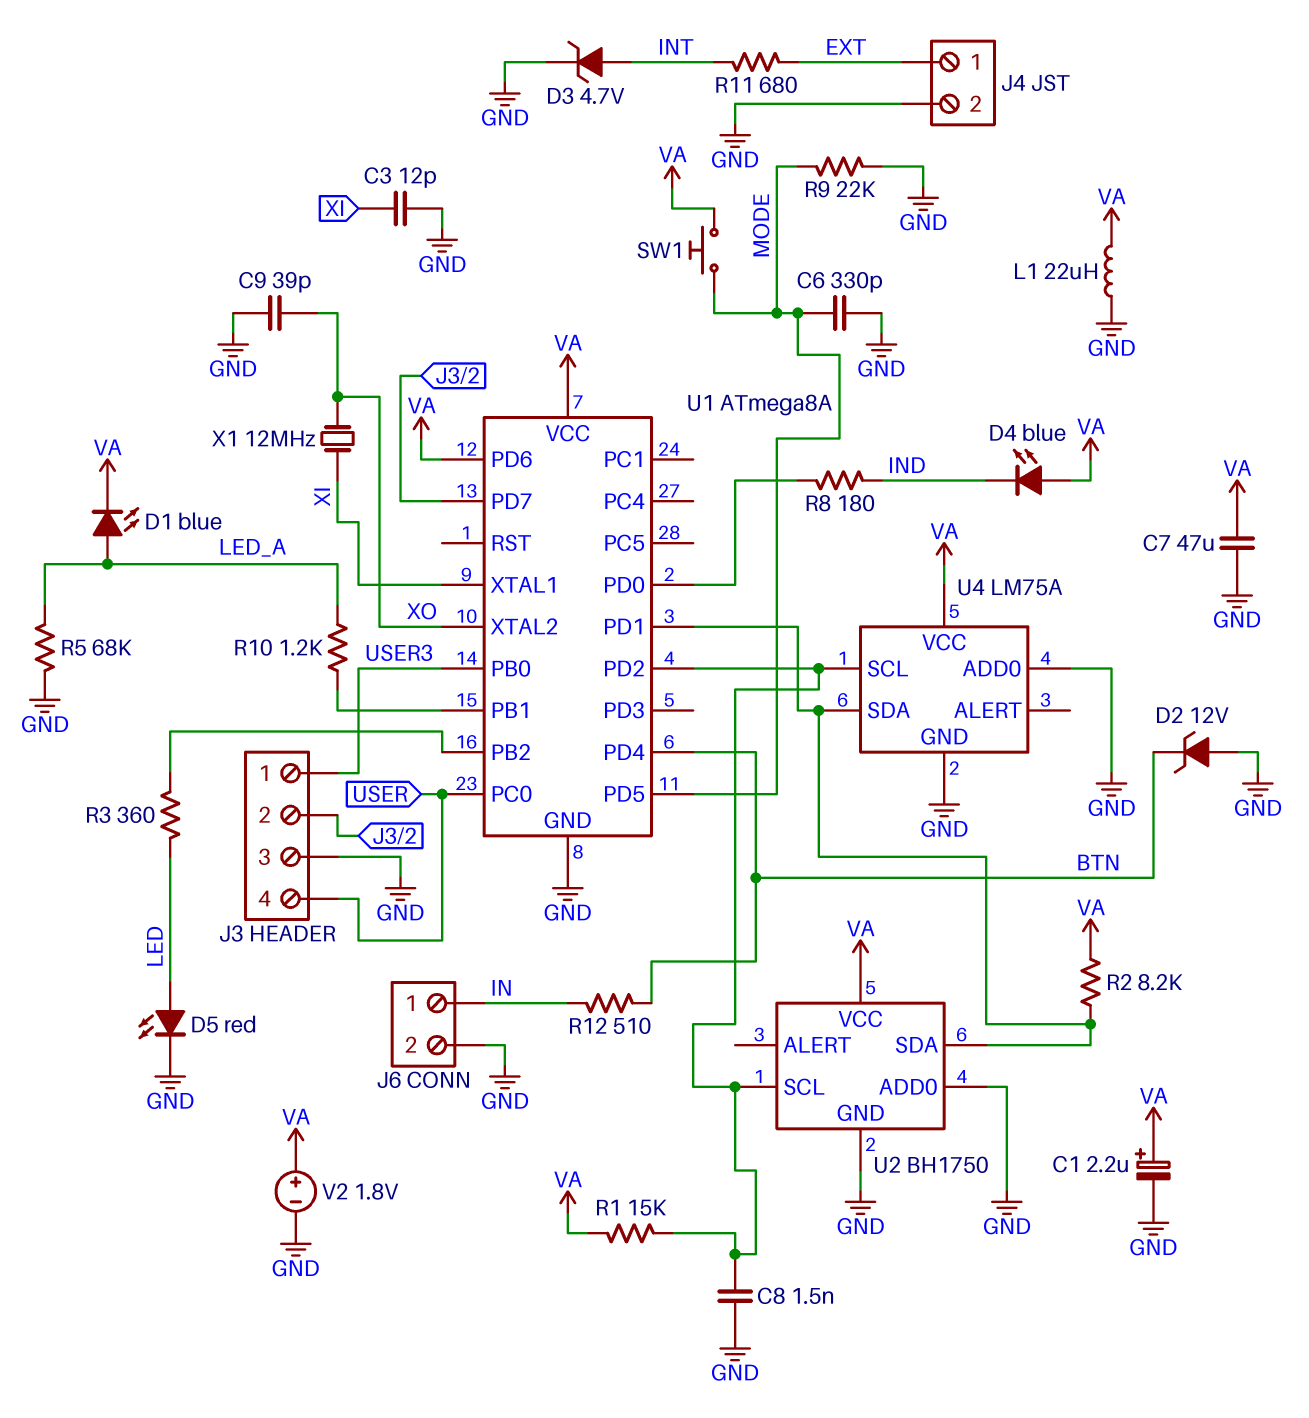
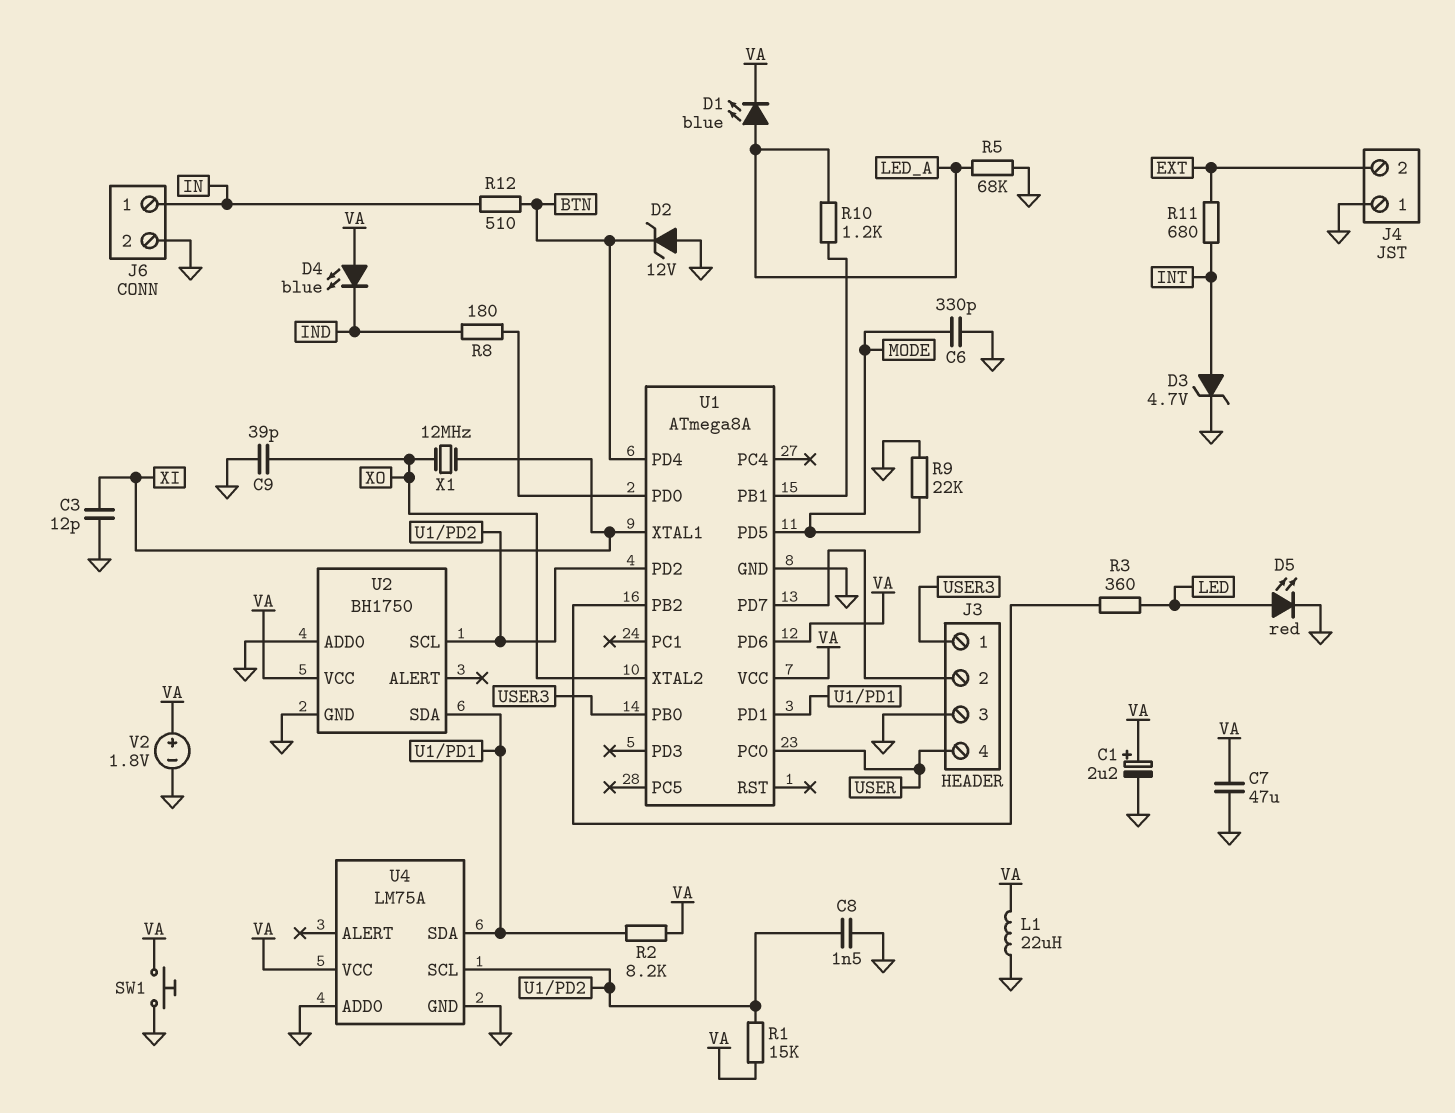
J4 pin 1: EXT -> GND
J4 pin 2: GND -> EXT
SW1: button (MODE, VA) -> button (GND, VA)

